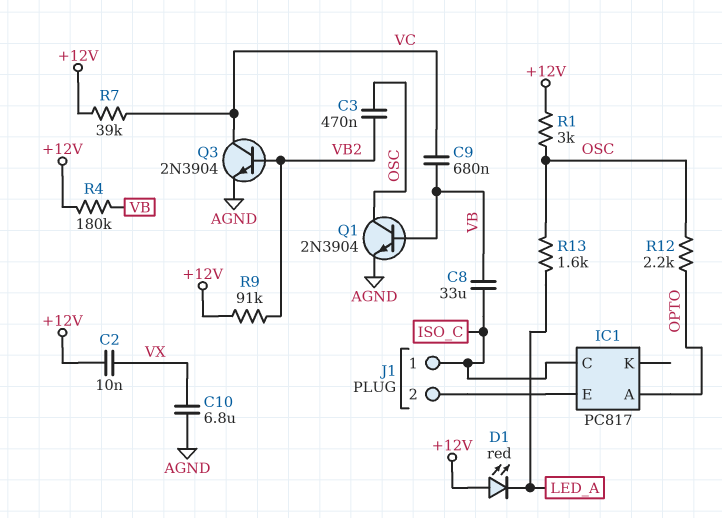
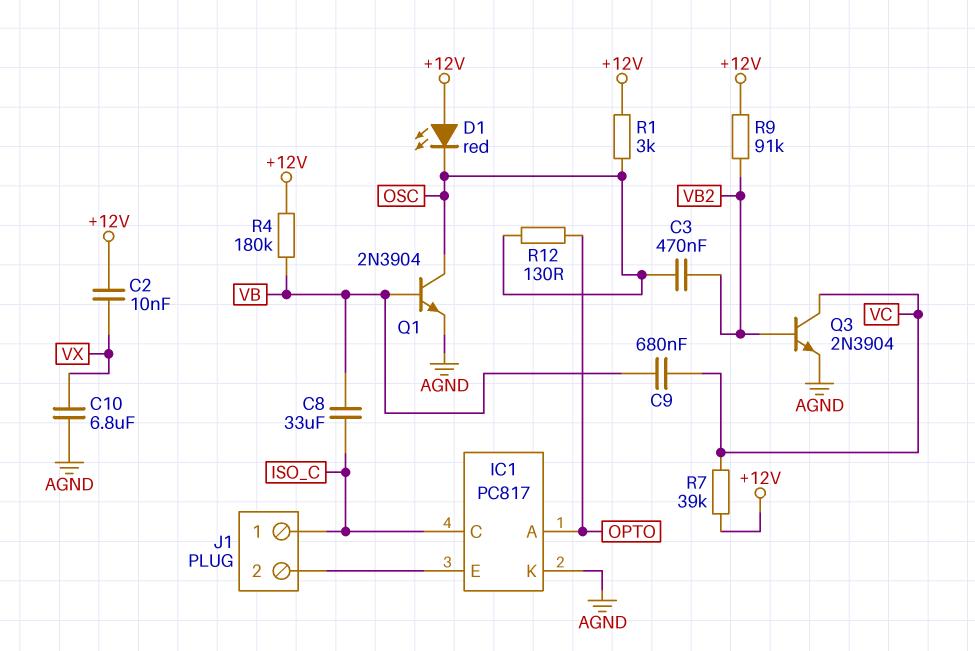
D1: LED red (A +12V, K LED_A) -> LED red (A +12V, K OSC)
IC1 pin K: none -> AGND
R12: 2.2k (OPTO, OSC) -> 130 (OPTO, OSC)
R13: 1.6k (LED_A, OSC) -> none

